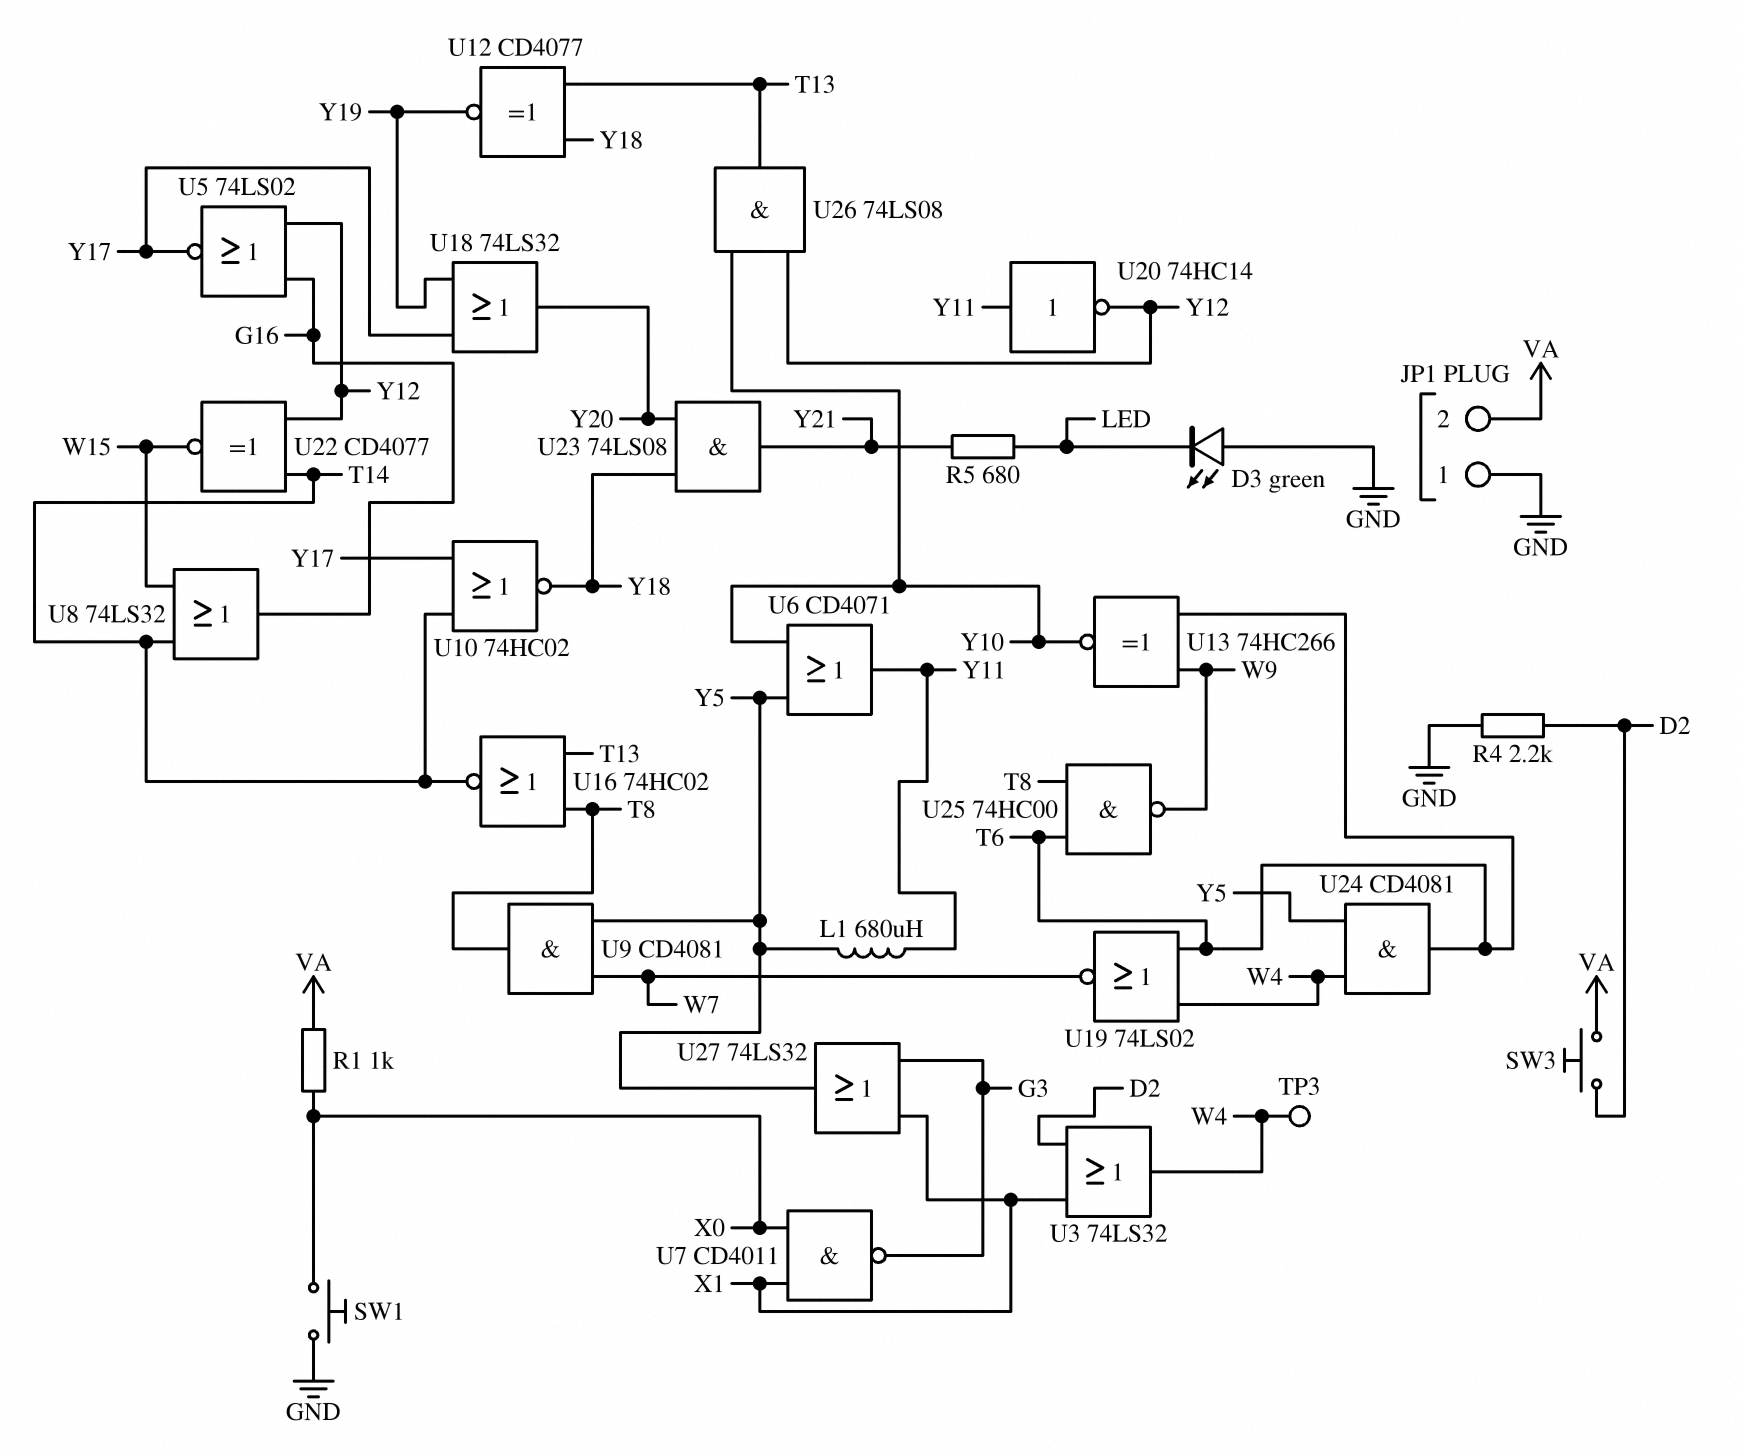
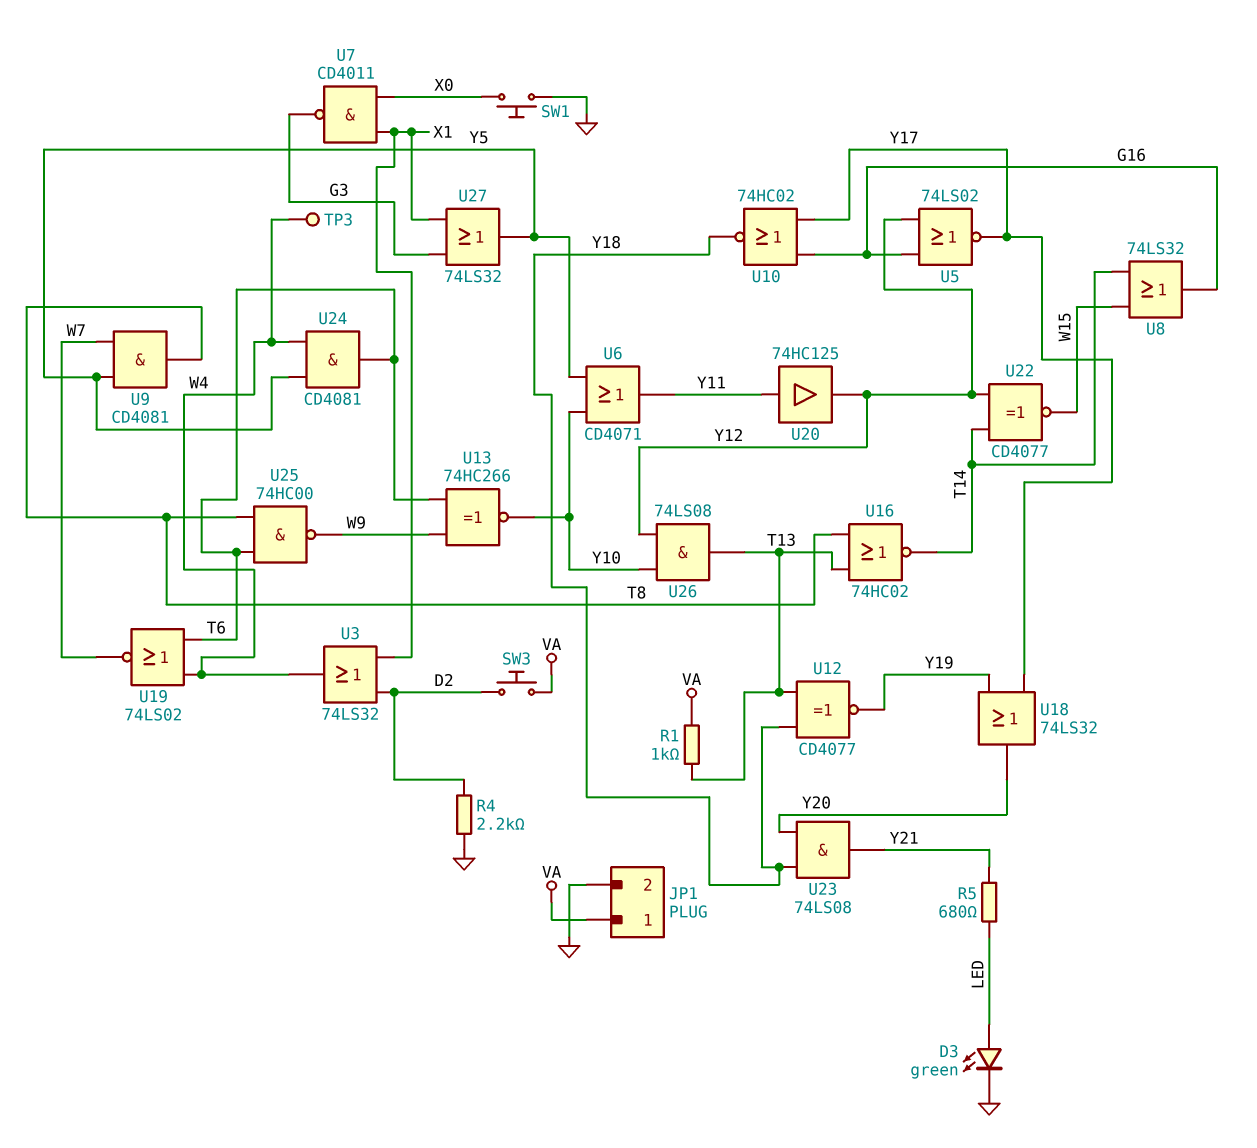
D3: LED green (A GND, K LED) -> LED green (A LED, K GND)
JP1 pin 1: GND -> VA
JP1 pin 2: VA -> GND
L1: 680uH (Y5, Y11) -> none
R1: 1k (VA, X0) -> 1k (T13, VA)
U10: NOR 74HC02 (in T14, in Y17, out Y18) -> NOR 74HC02 (in G16, in Y17, out Y18)
U20: NOT 74HC14 (in Y11, out Y12) -> buffer 74HC125 (in Y11, out Y12)

